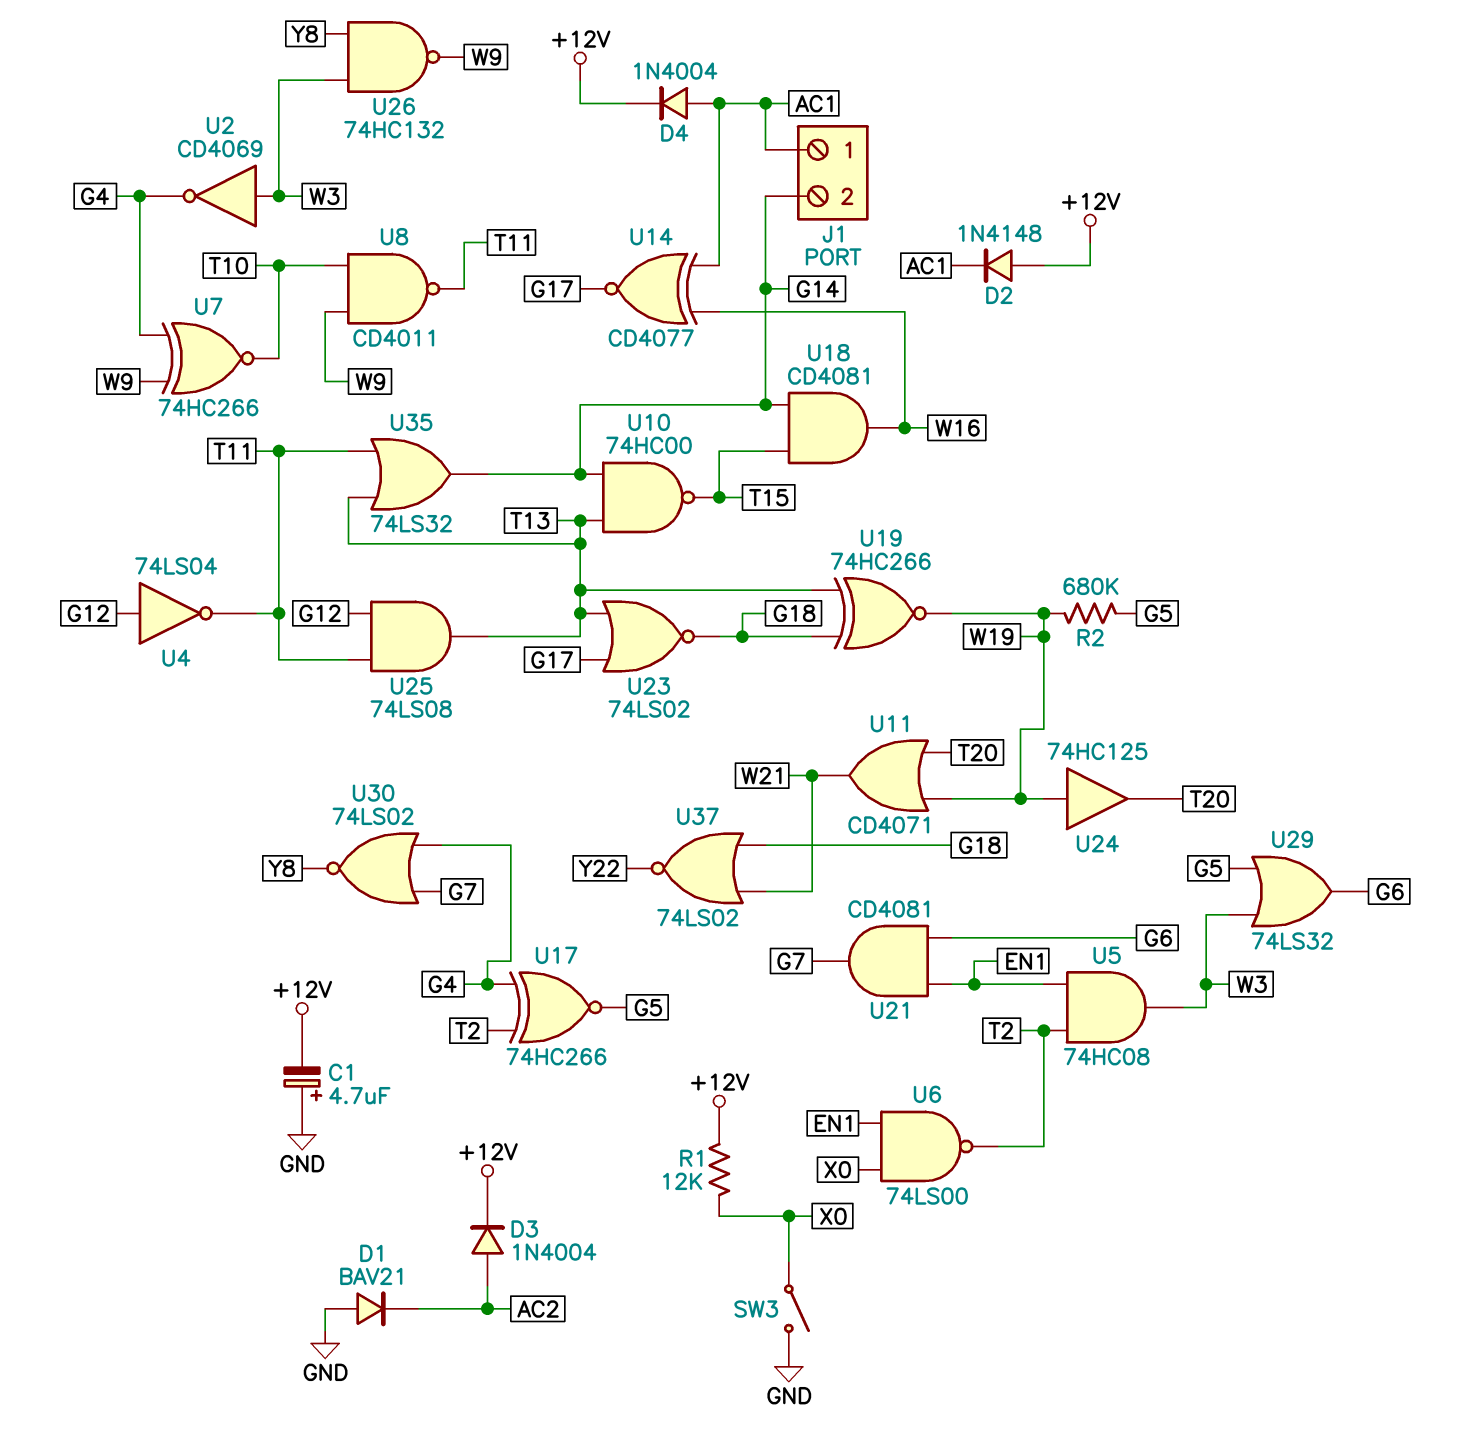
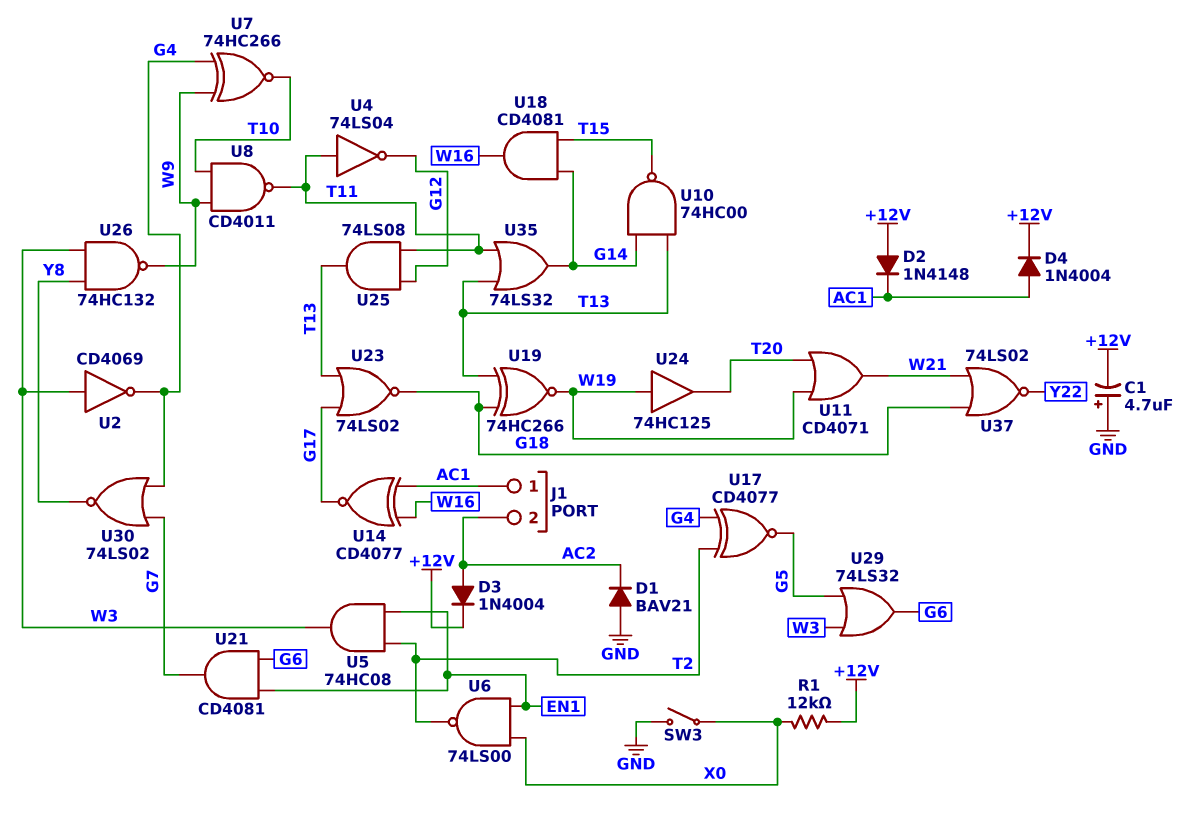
J1 pin 2: G14 -> AC2
R2: 680k (G5, W19) -> none
U4: NOT 74LS04 (in G12, out T11) -> NOT 74LS04 (in T11, out G12)
U17: XNOR 74HC266 (in G4, in T2, out G5) -> XNOR CD4077 (in G4, in T2, out G5)

